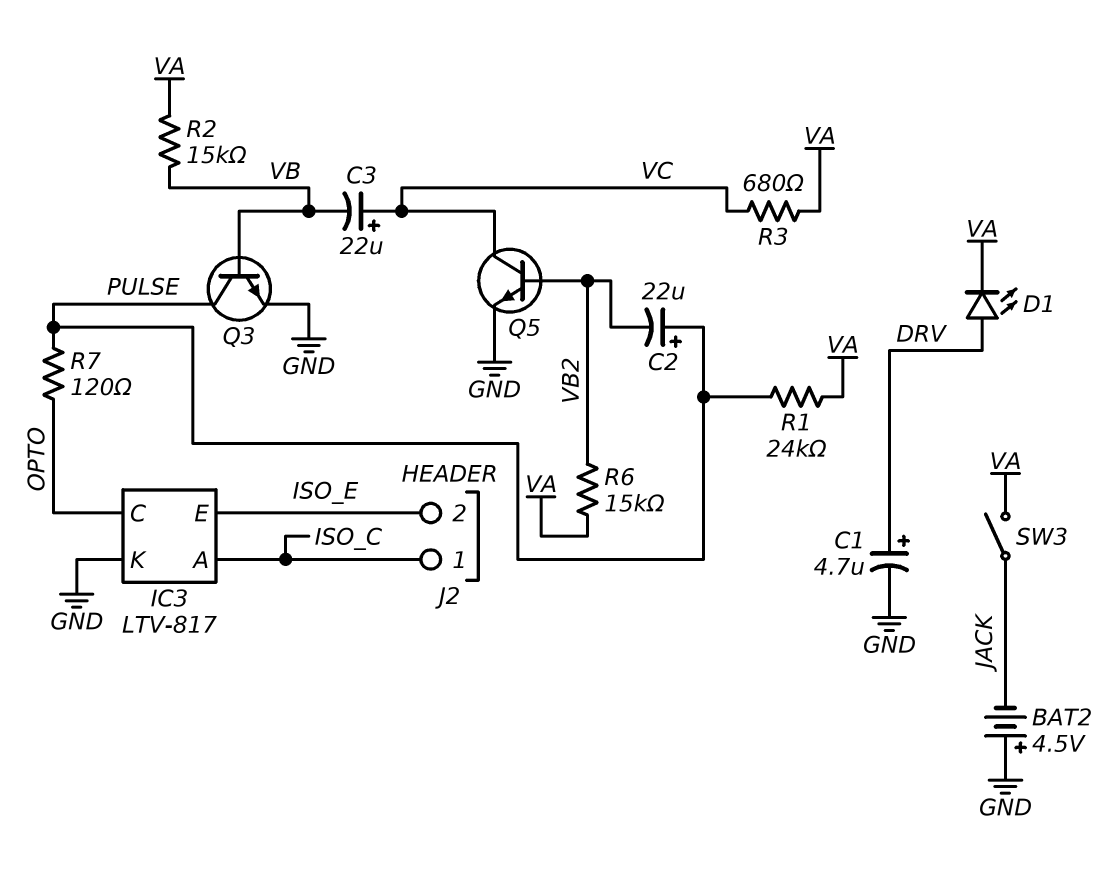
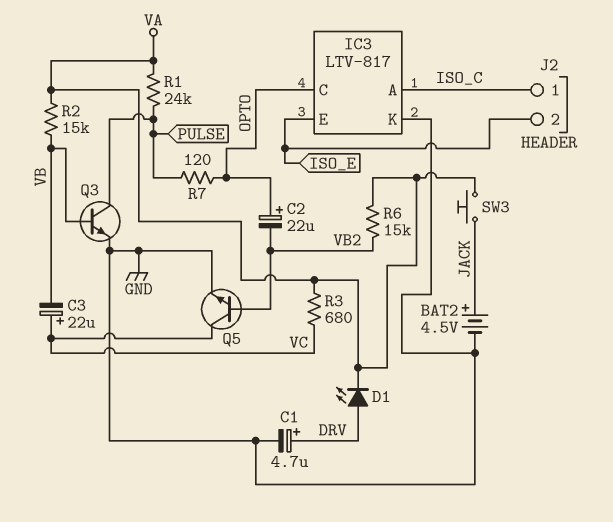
BAT2: 4.5V (plus GND, minus JACK) -> 4.5V (plus JACK, minus GND)
C2: 22uF (plus PULSE, minus VB2) -> 22uF (plus OPTO, minus VB2)
SW3: switch (JACK, VA) -> button (JACK, VA)

